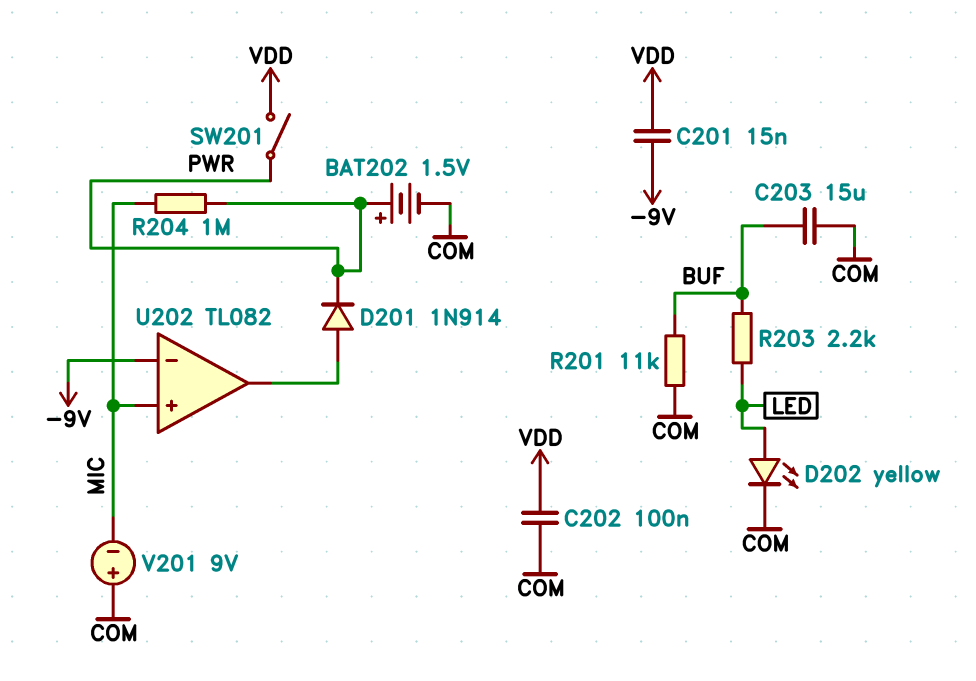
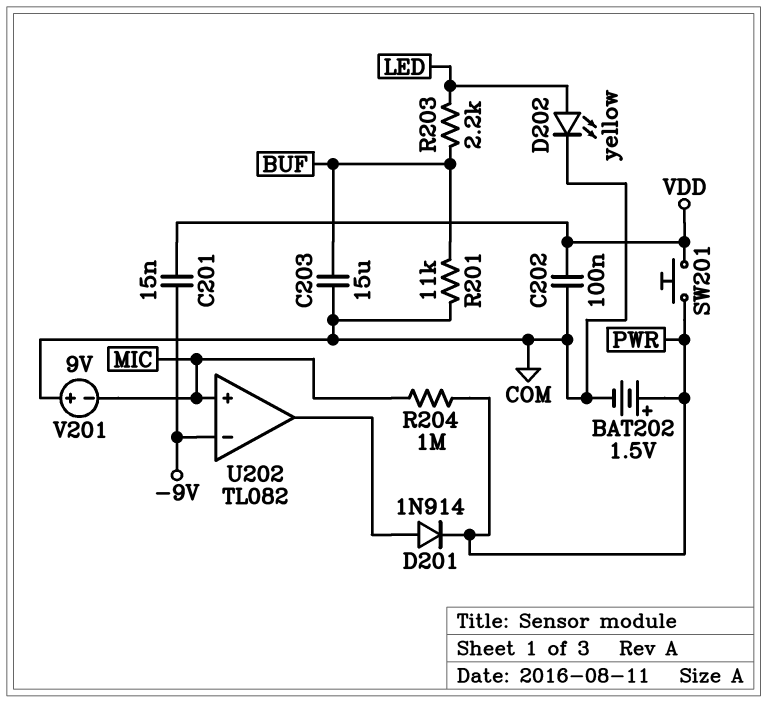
SW201: switch (PWR, VDD) -> button (PWR, VDD)

